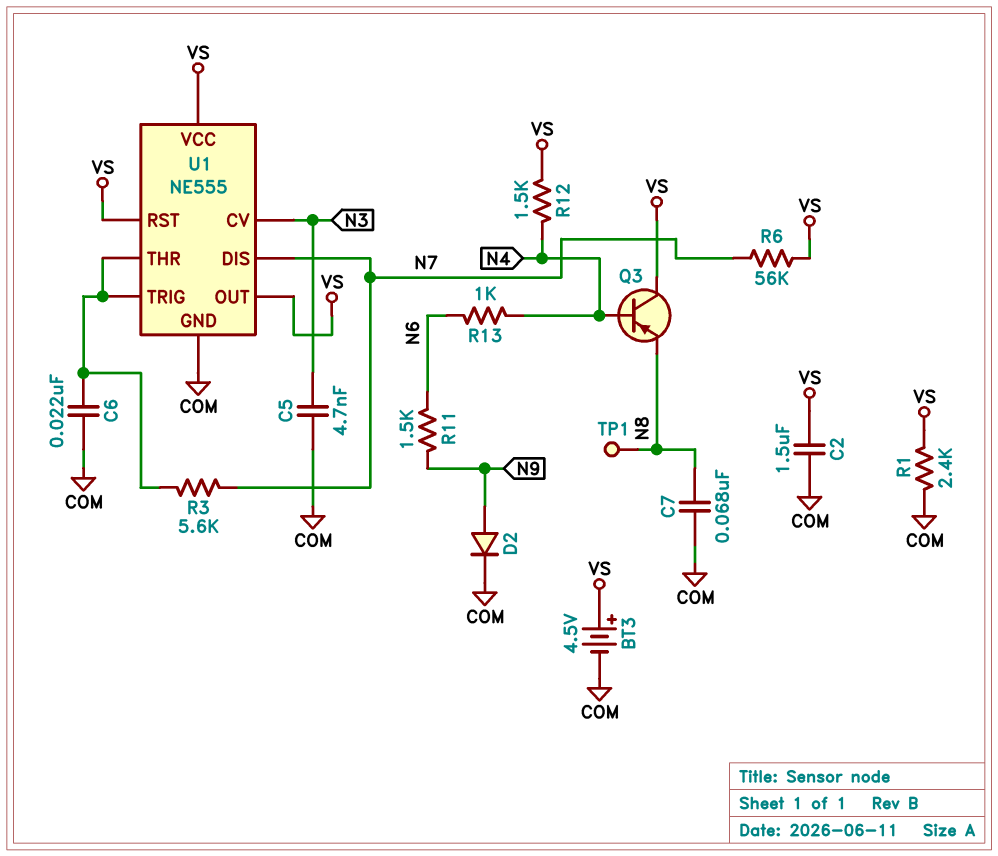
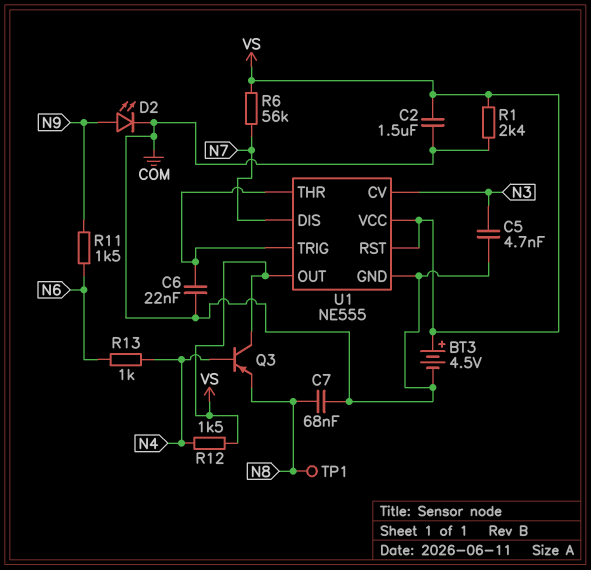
D2: diode (A N9, K COM) -> LED (A N9, K COM)
R3: 5.6k (N7, U1/THR) -> none

